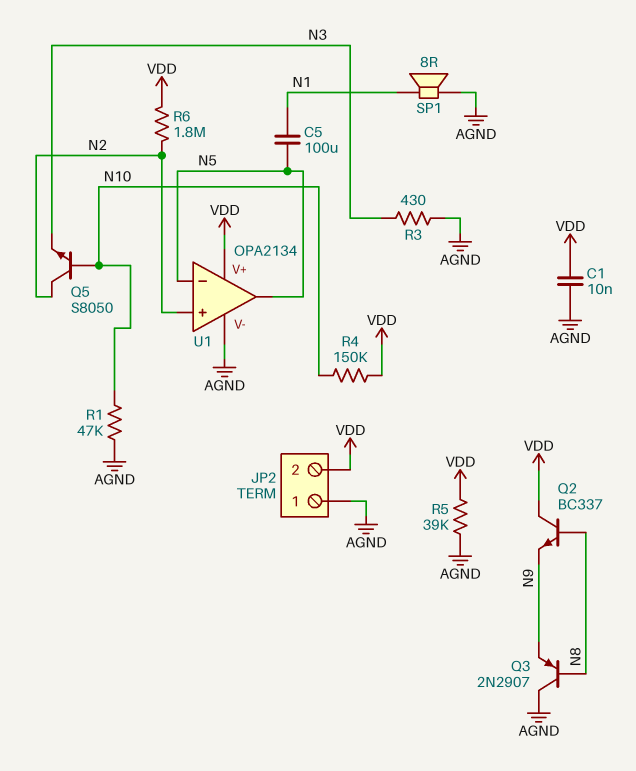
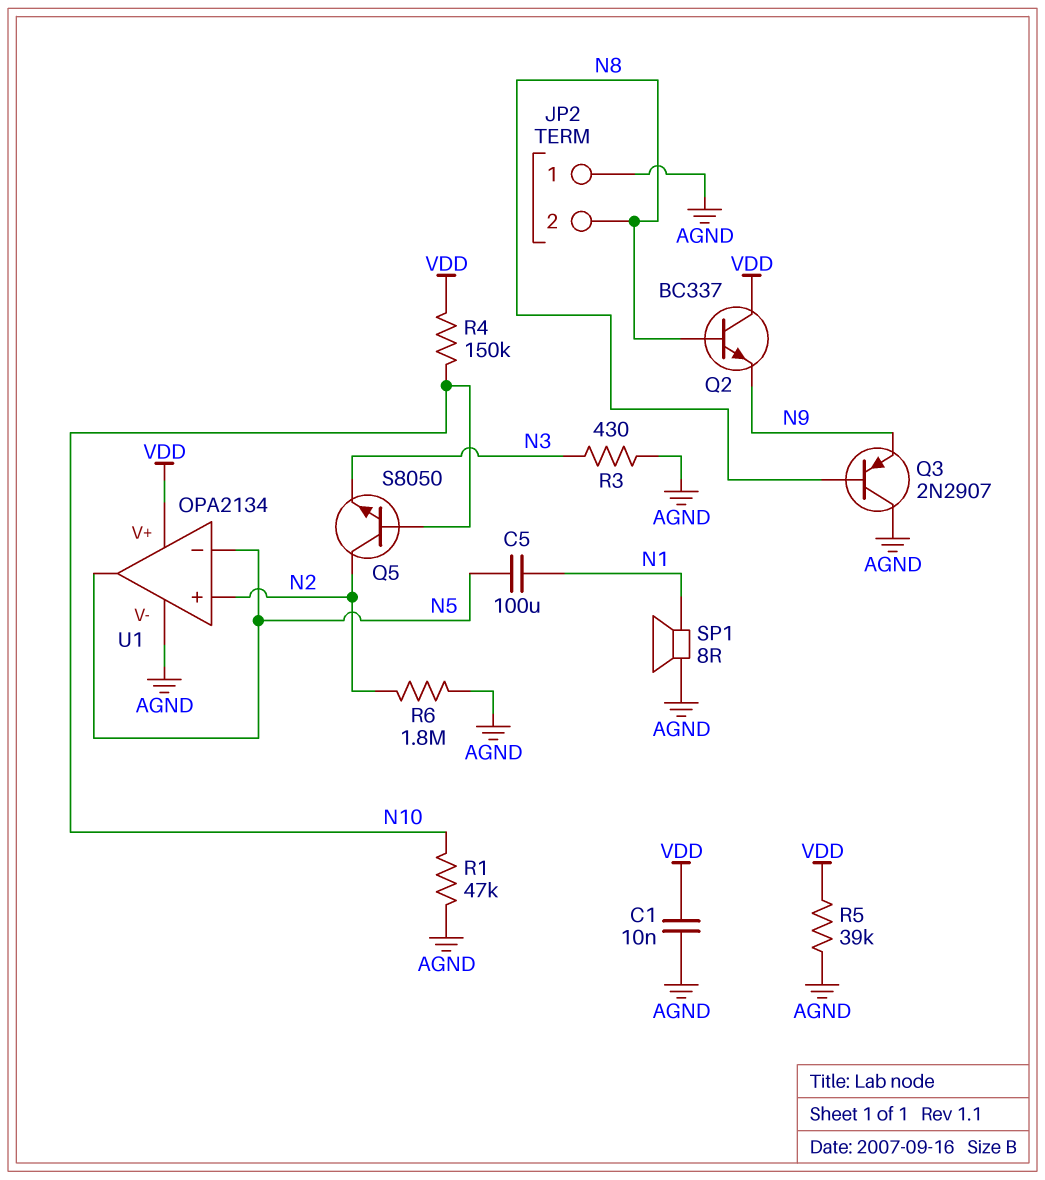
JP2 pin 2: VDD -> N8
R6: 1.8M (N2, VDD) -> 1.8M (AGND, N2)

